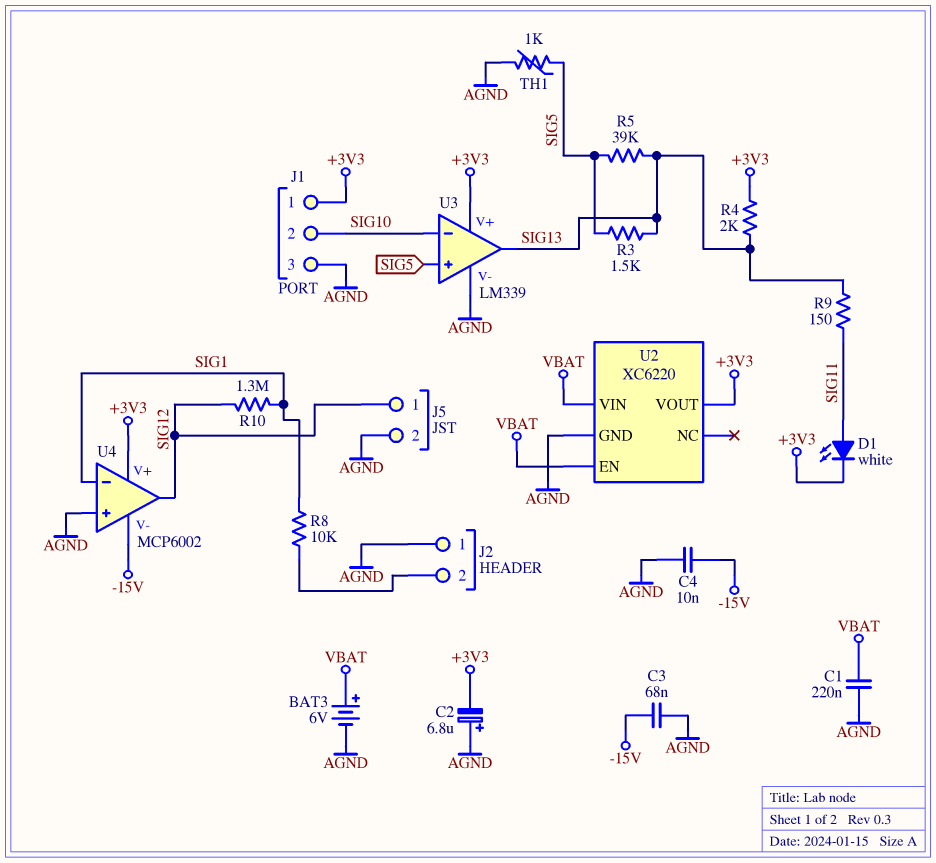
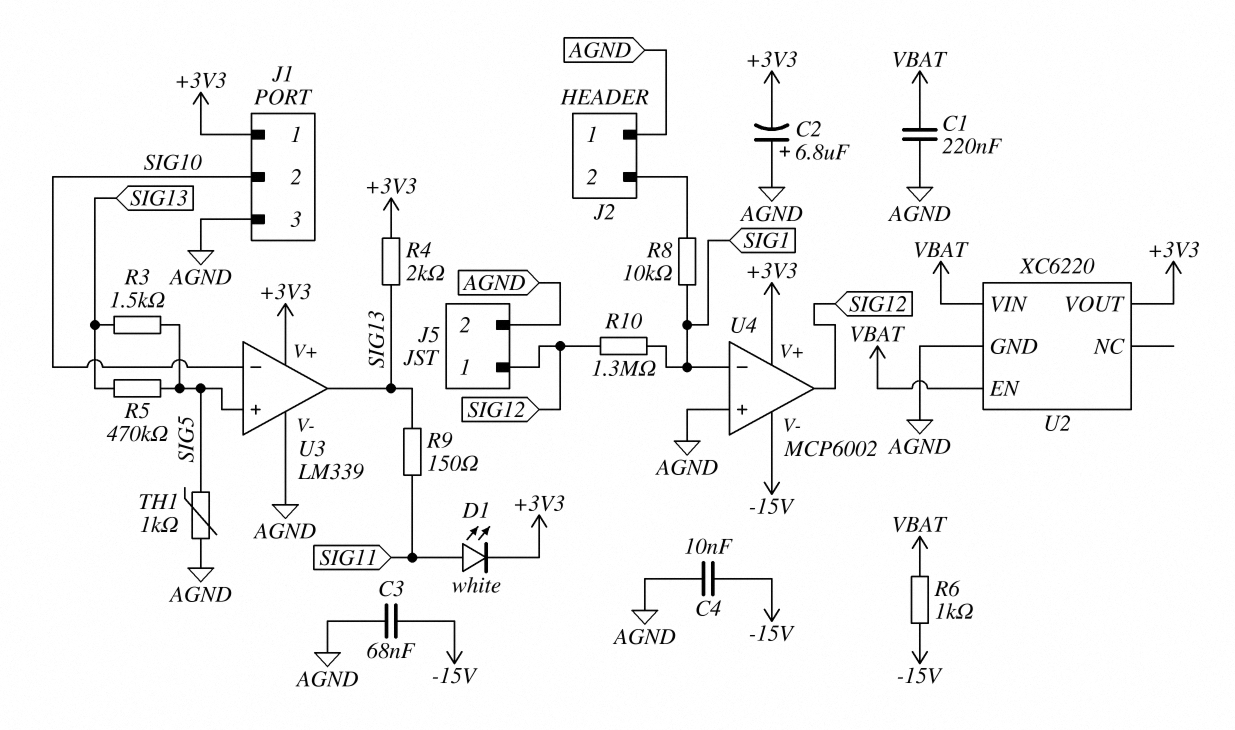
BAT3: 6V (plus VBAT, minus AGND) -> none
R5: 39k (SIG5, SIG13) -> 470k (SIG5, SIG13)
R6: none -> 1k (-15V, VBAT)

